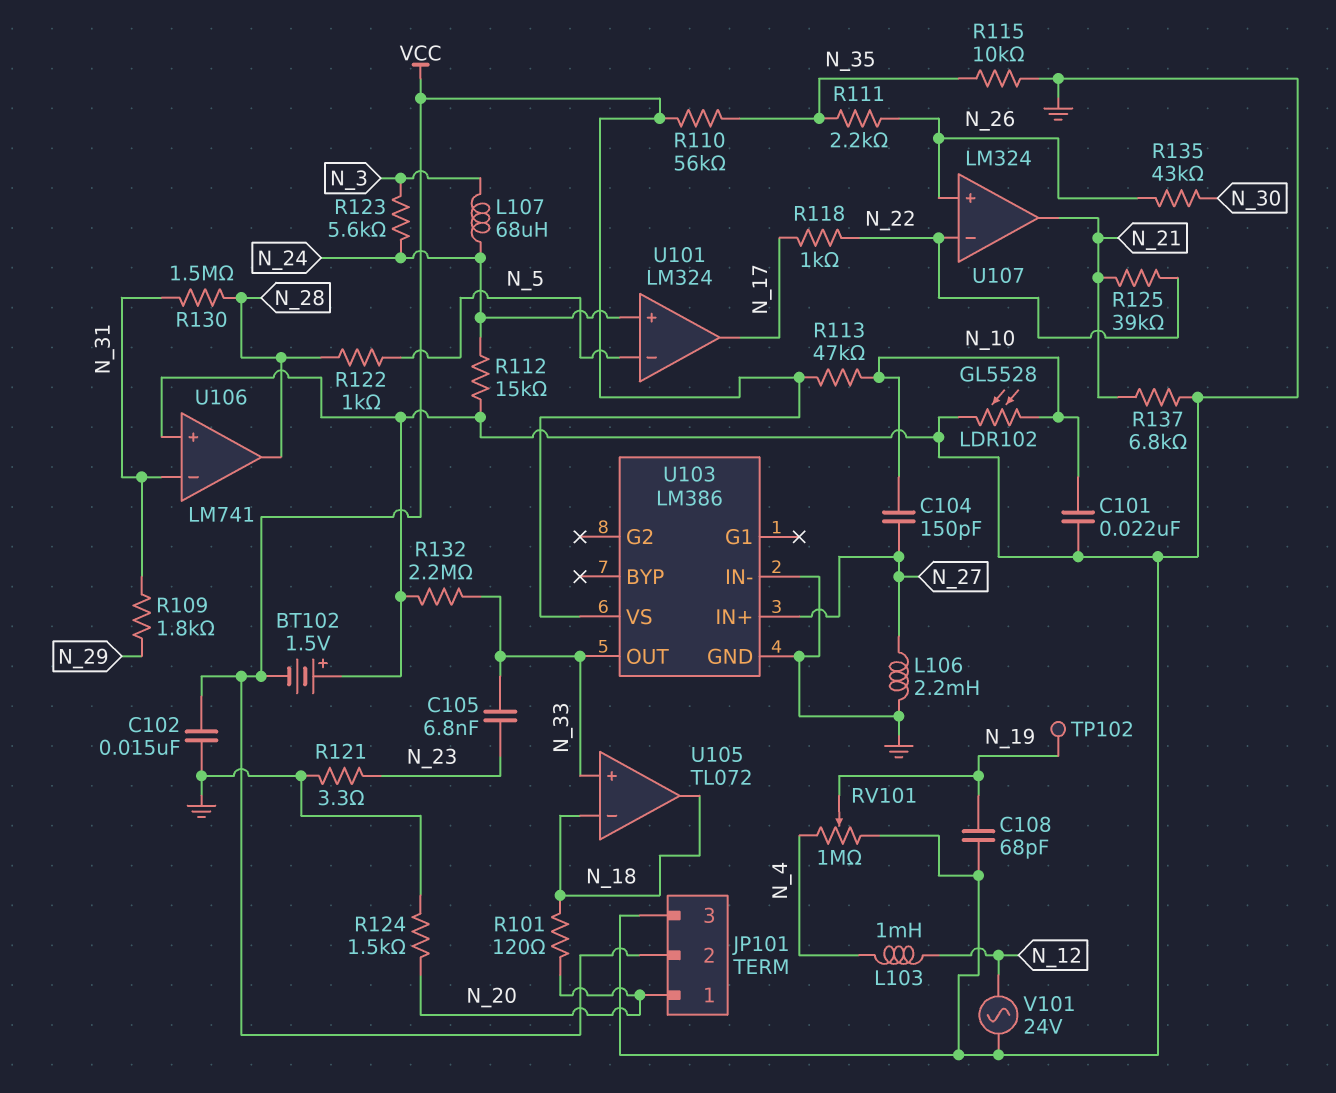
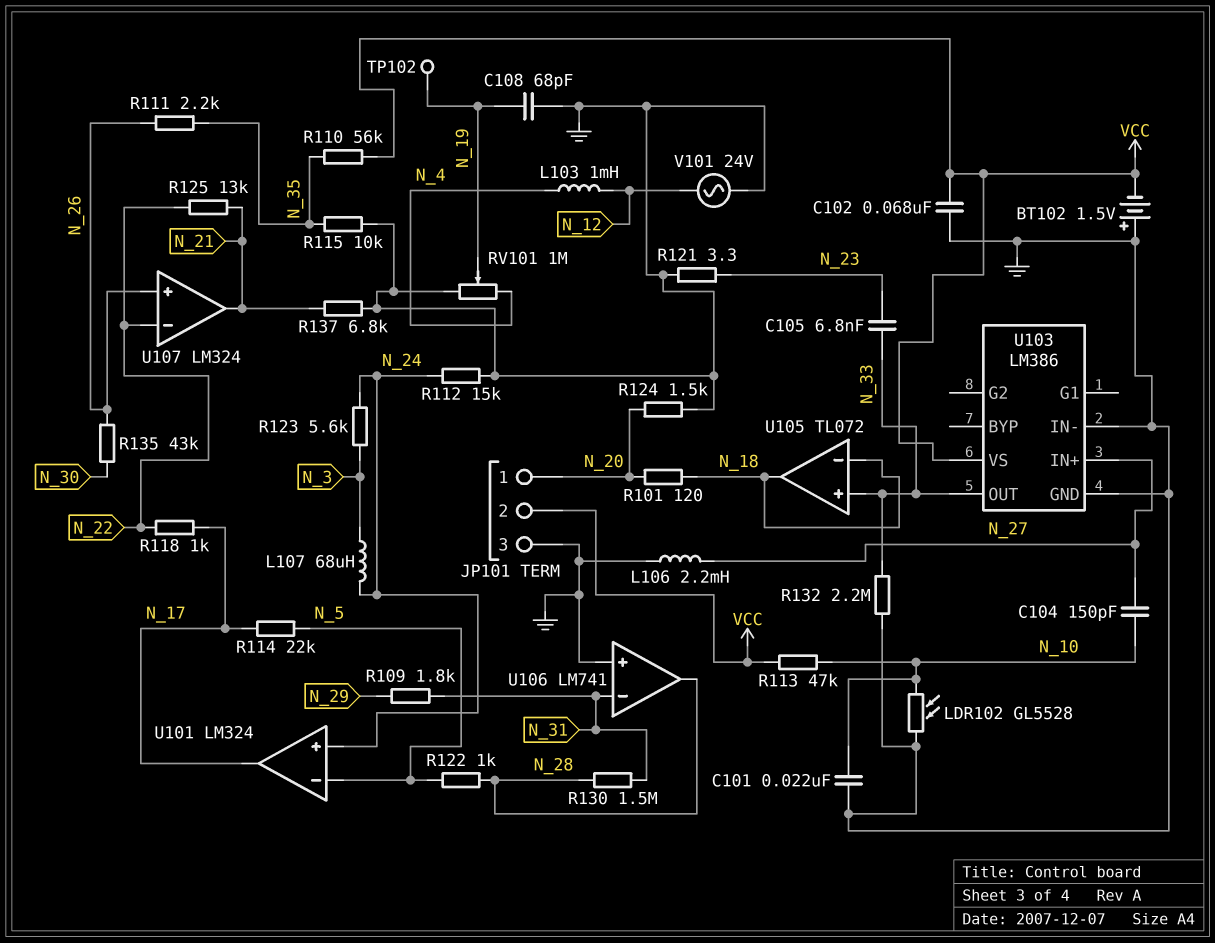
C102: 15nF (GND, VCC) -> 68nF (GND, VCC)
R114: none -> 22k (N_5, N_17)
R125: 39k (N_21, N_22) -> 13k (N_21, N_22)

